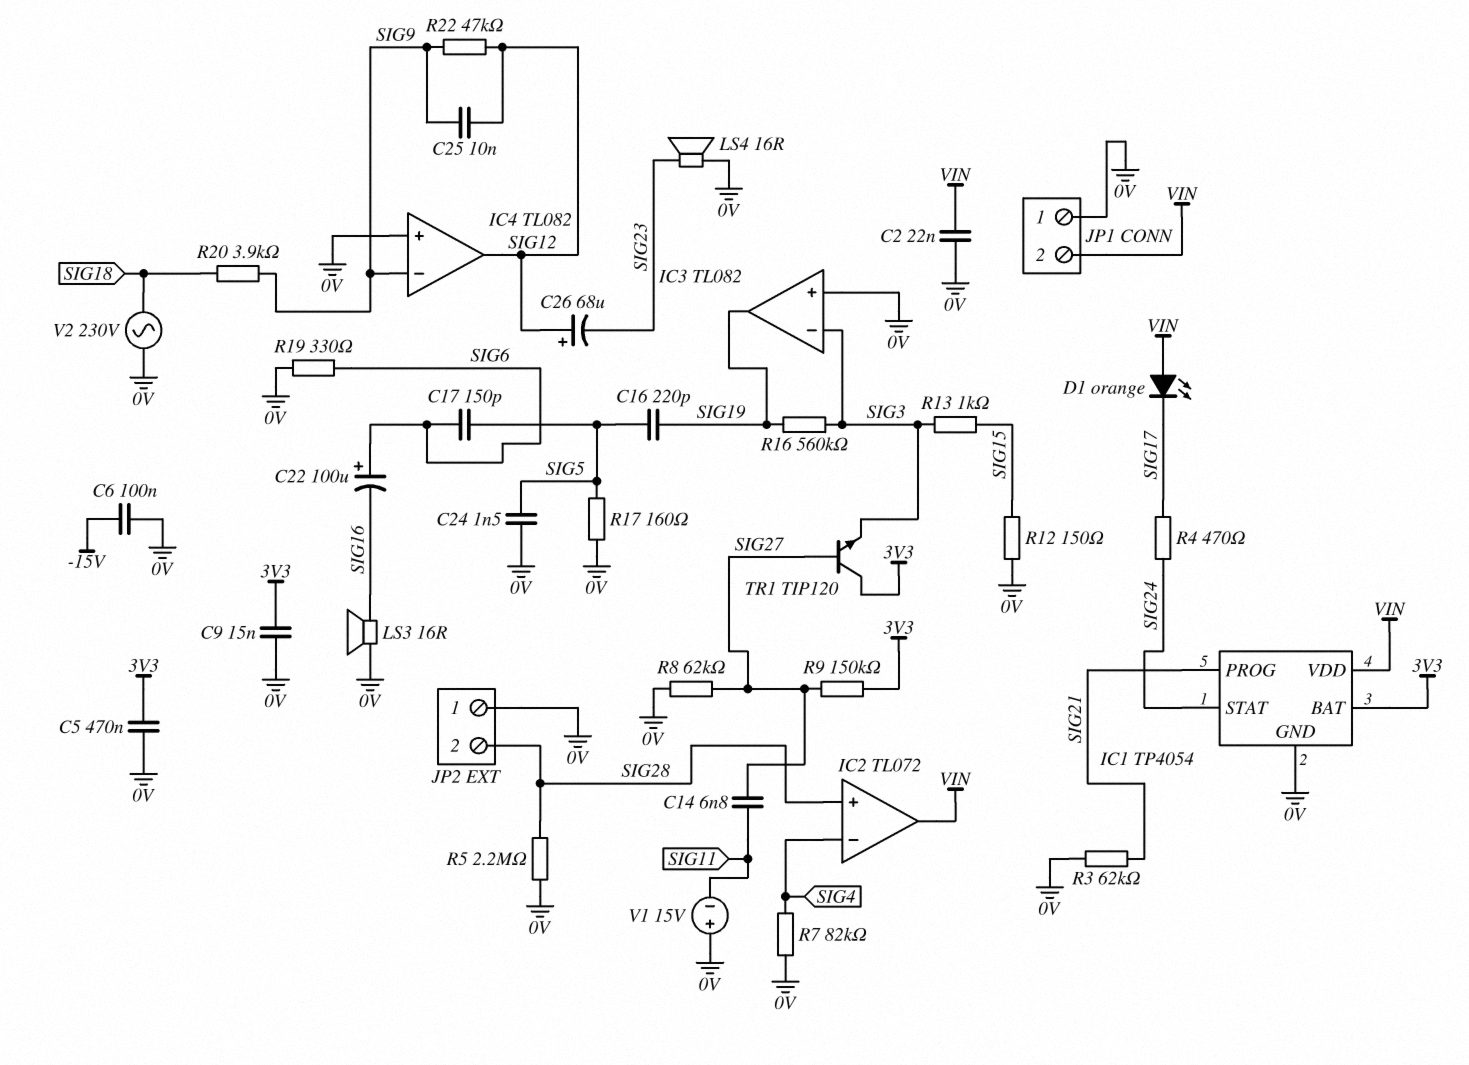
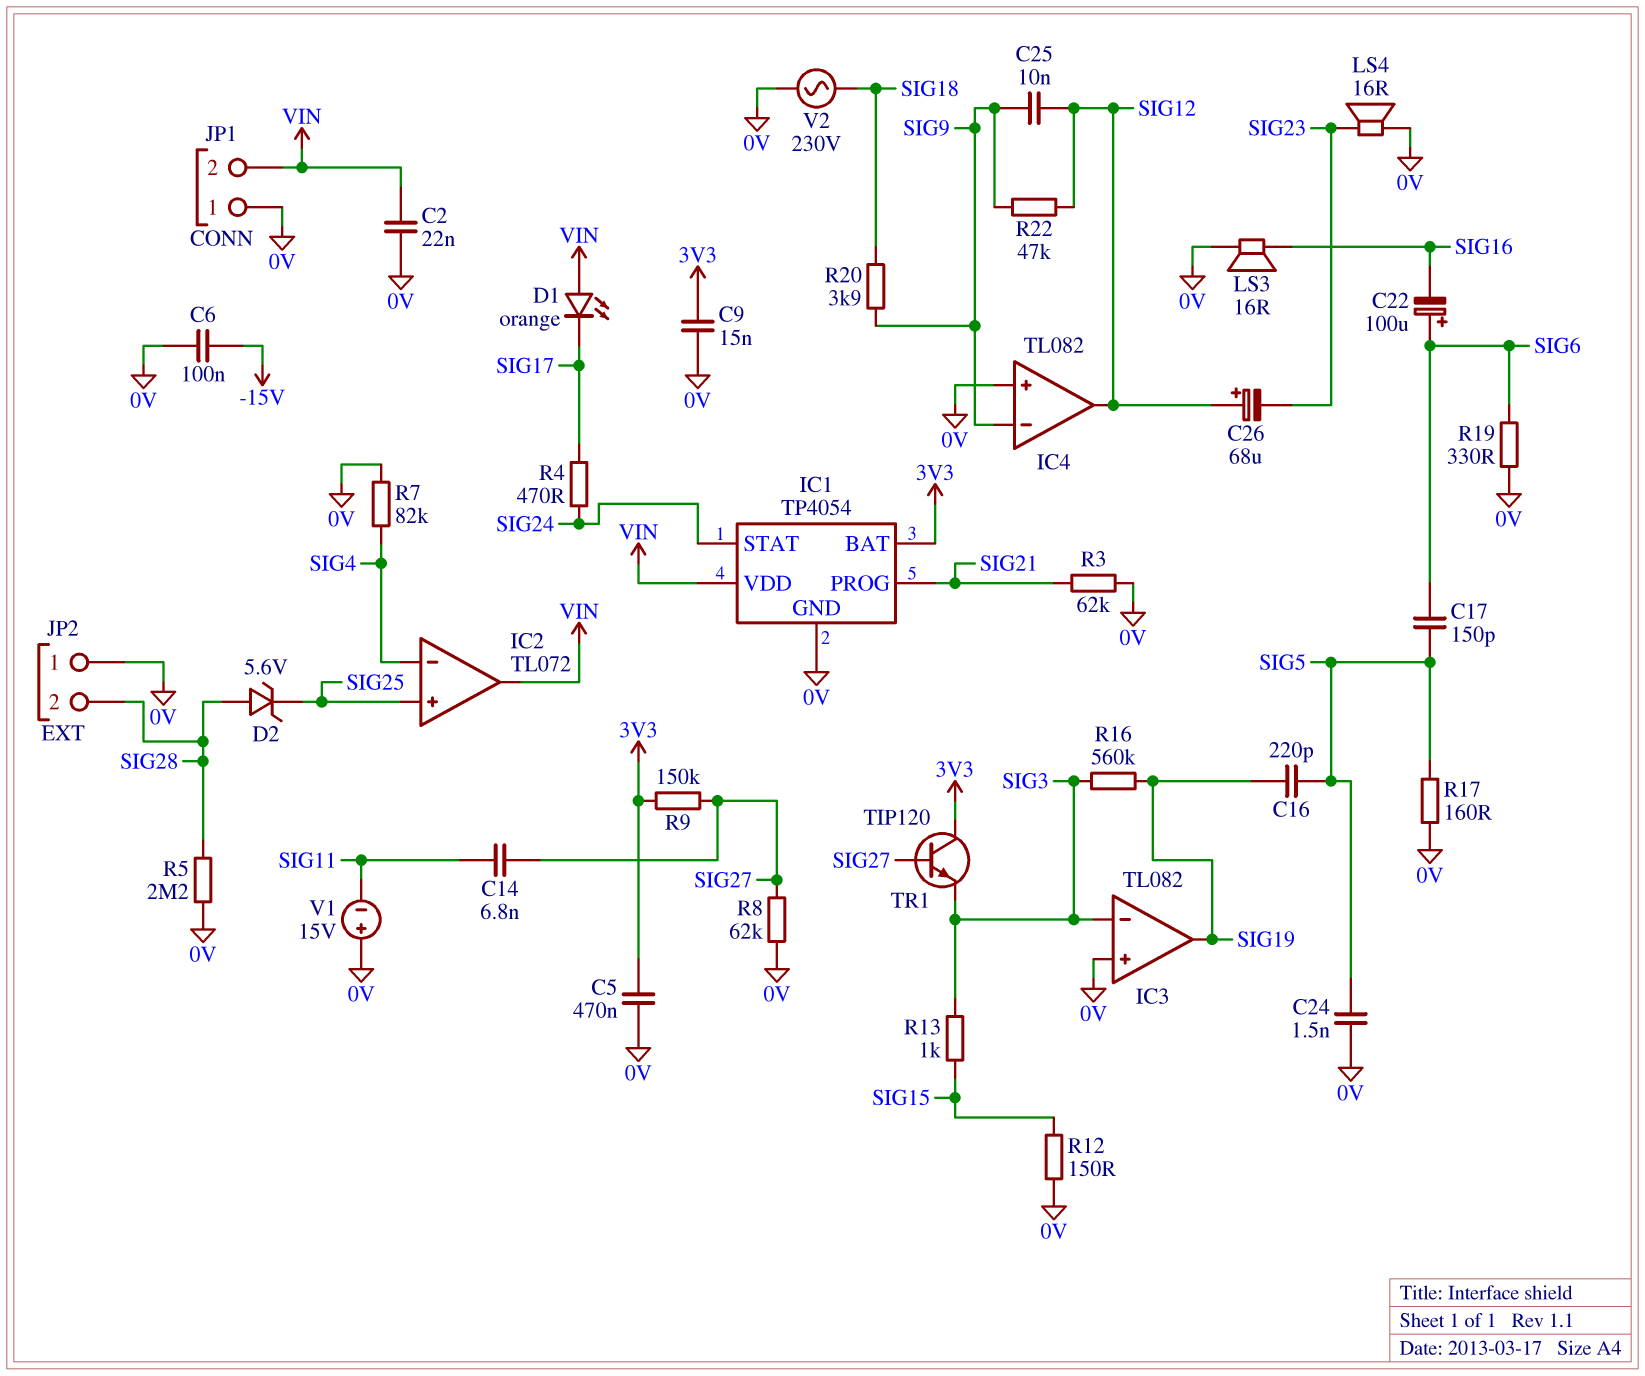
D2: none -> zener 5.6V (A SIG28, K SIG25)
IC2 pin in+: SIG28 -> SIG25

